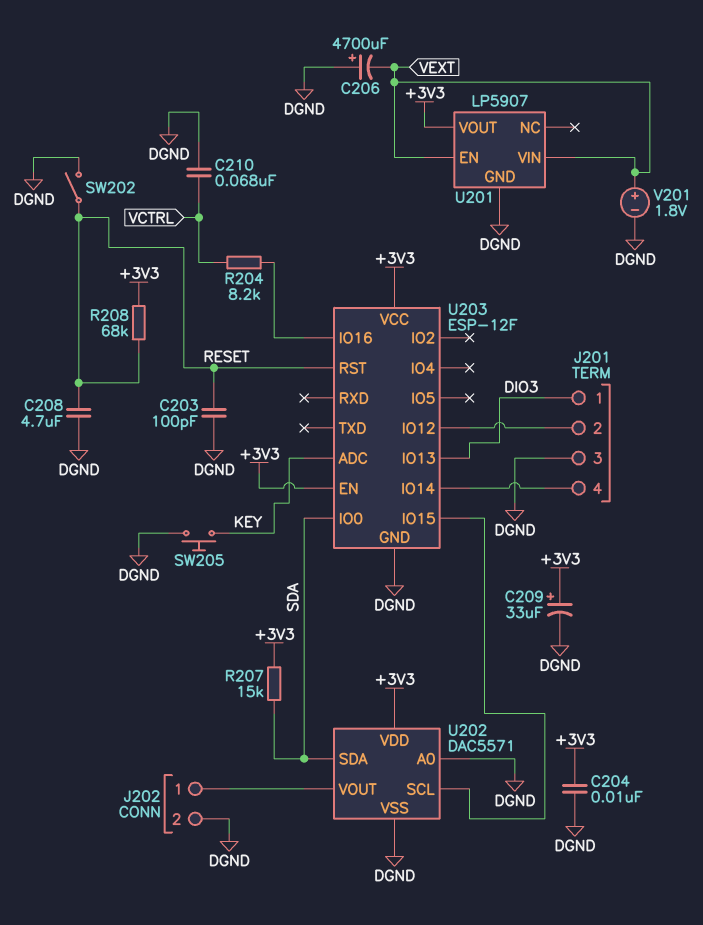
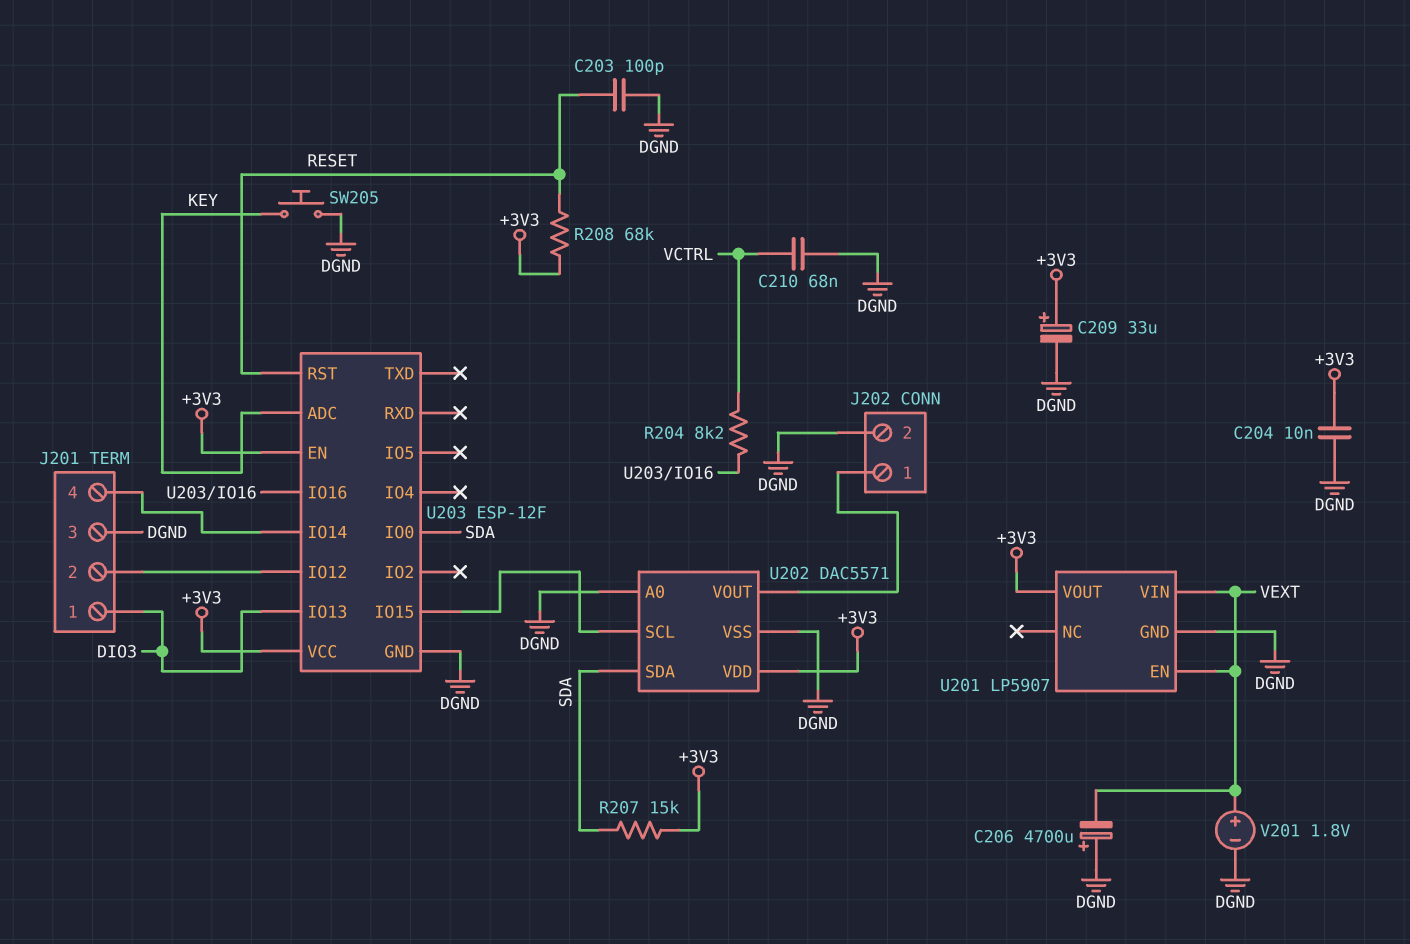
C208: 4.7uF (DGND, RESET) -> none
SW202: switch (DGND, RESET) -> none

